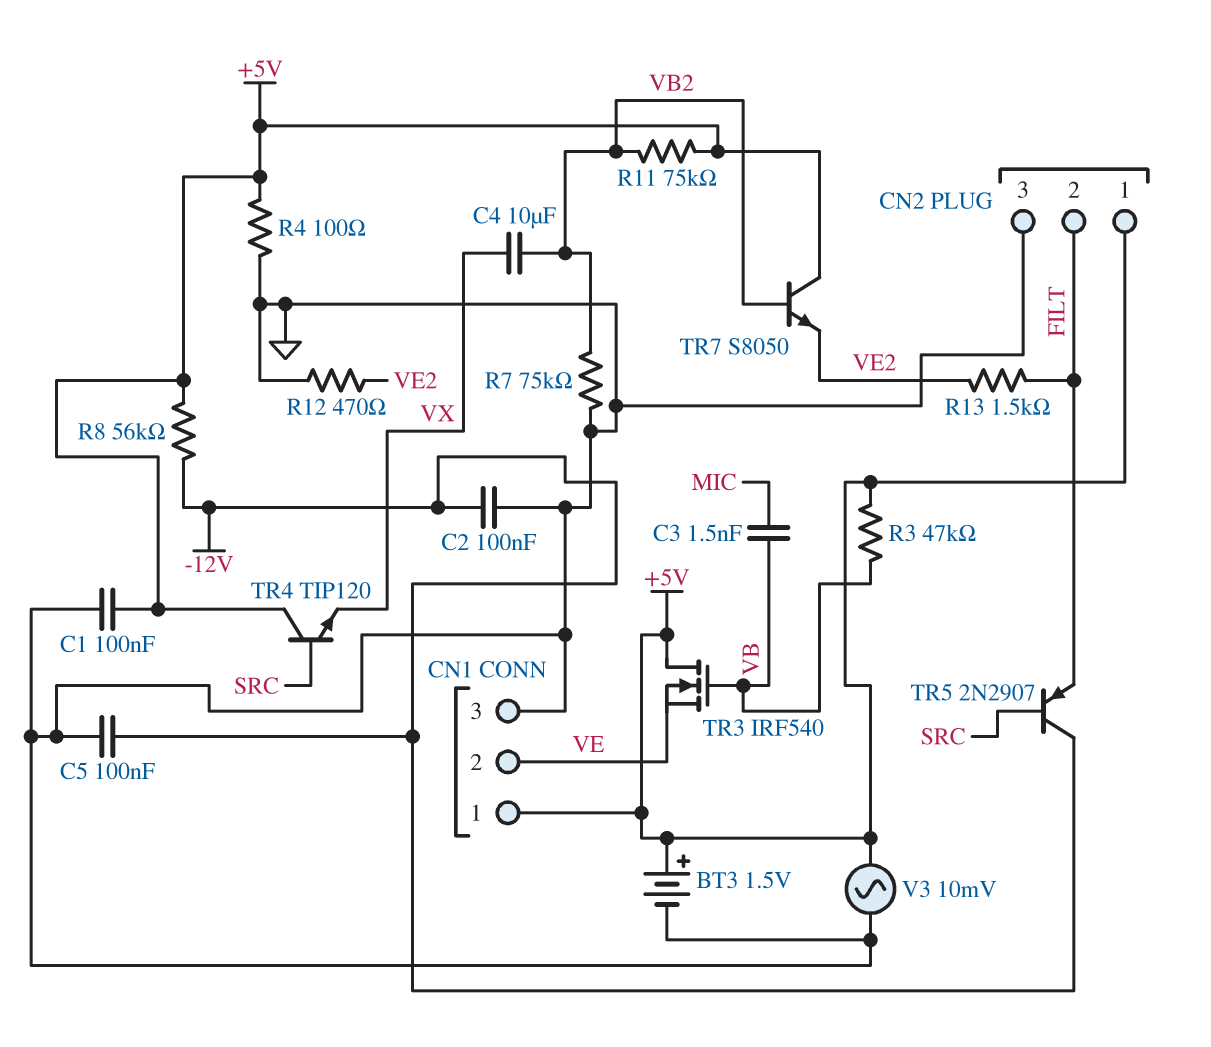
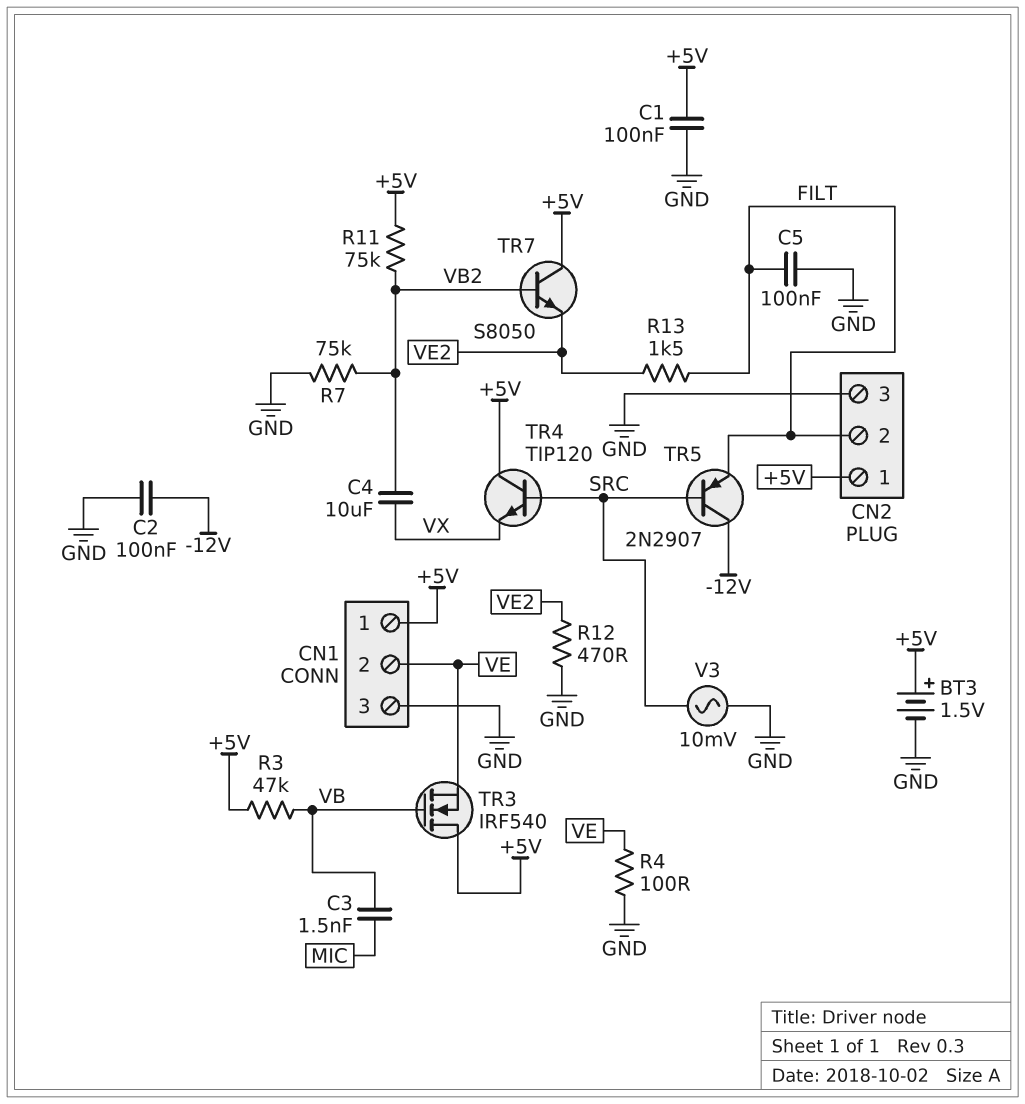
C5: 100nF (-12V, GND) -> 100nF (FILT, GND)
R4: 100 (+5V, GND) -> 100 (GND, VE)
R8: 56k (+5V, -12V) -> none
V3: AC 10mV (+5V, GND) -> AC 10mV (GND, SRC)

